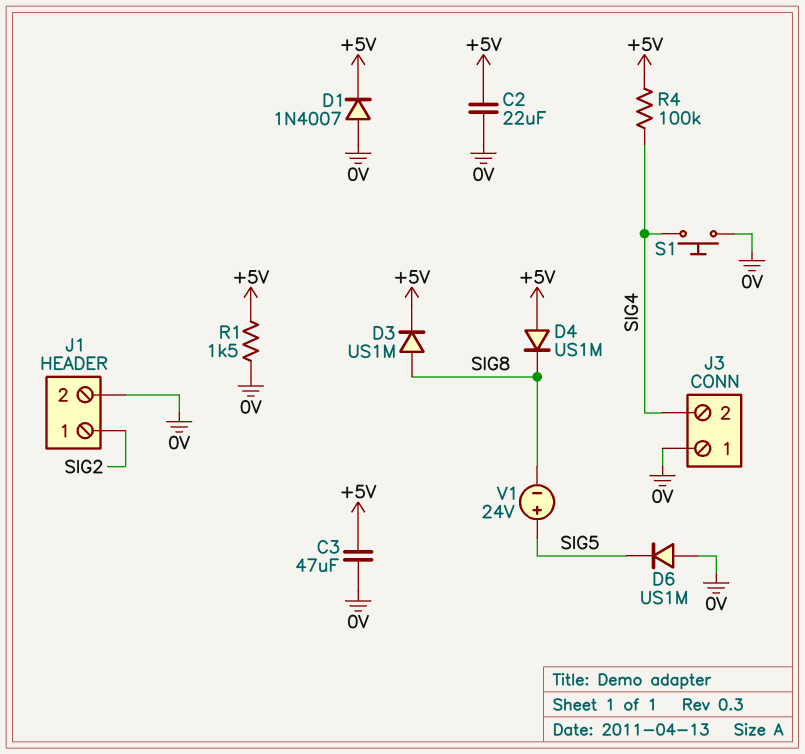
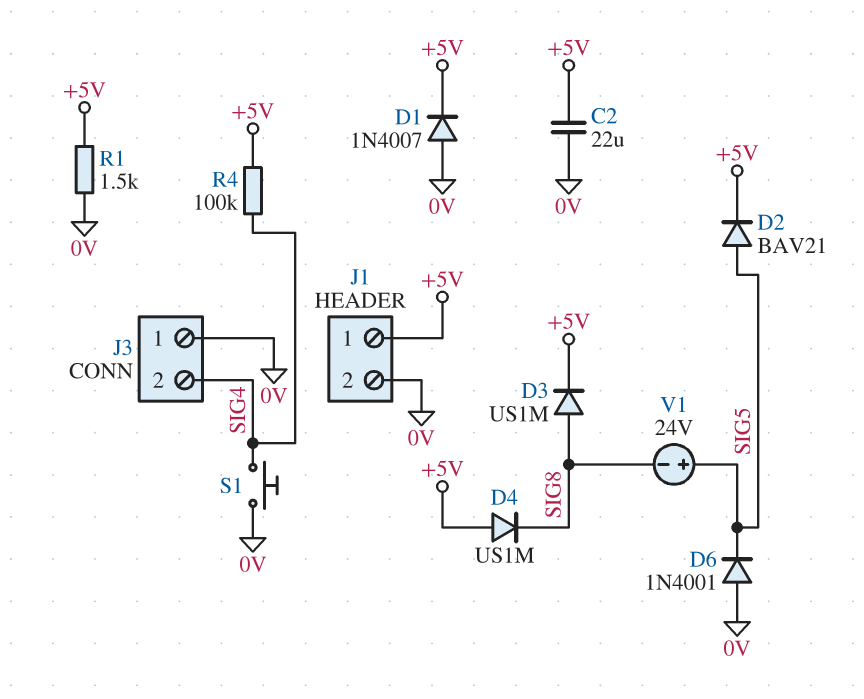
C3: 47uF (+5V, 0V) -> none
D2: none -> diode BAV21 (A SIG5, K +5V)
D6: diode US1M (A 0V, K SIG5) -> diode 1N4001 (A 0V, K SIG5)
J1 pin 1: SIG2 -> +5V

